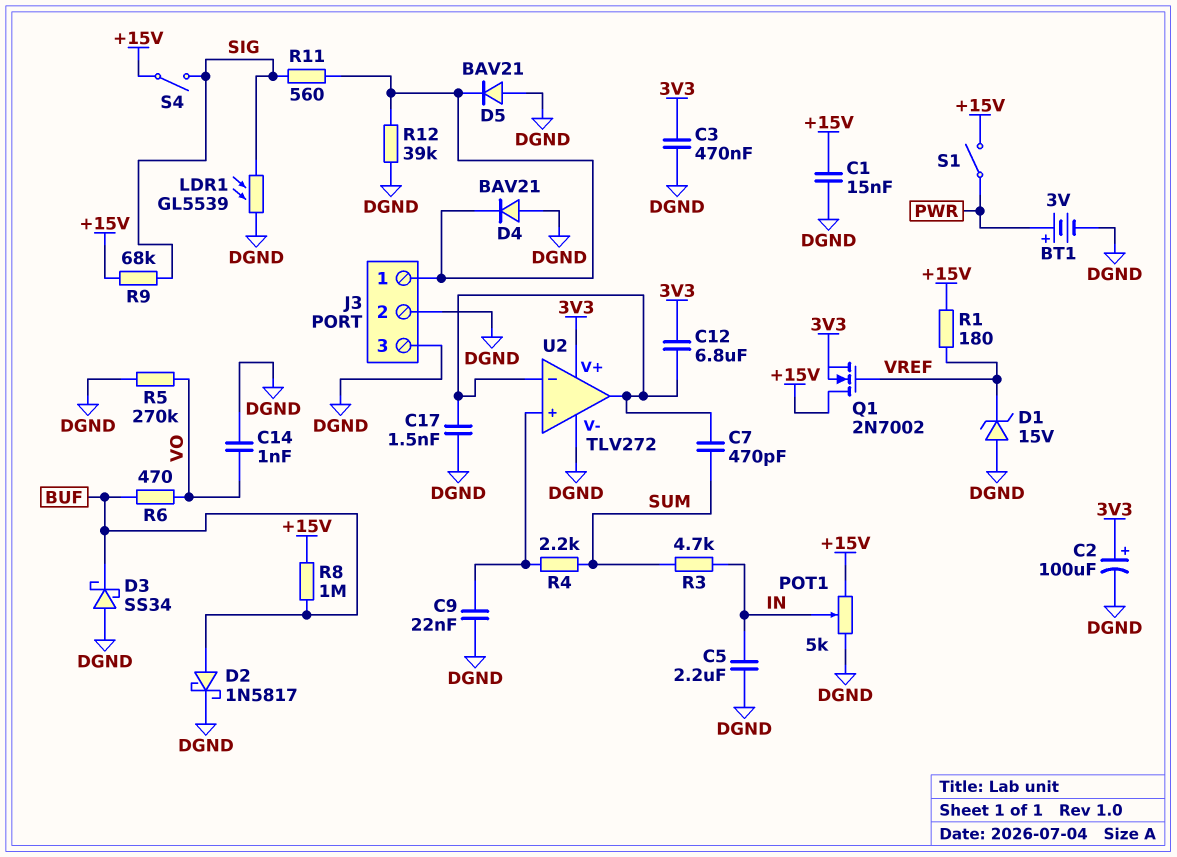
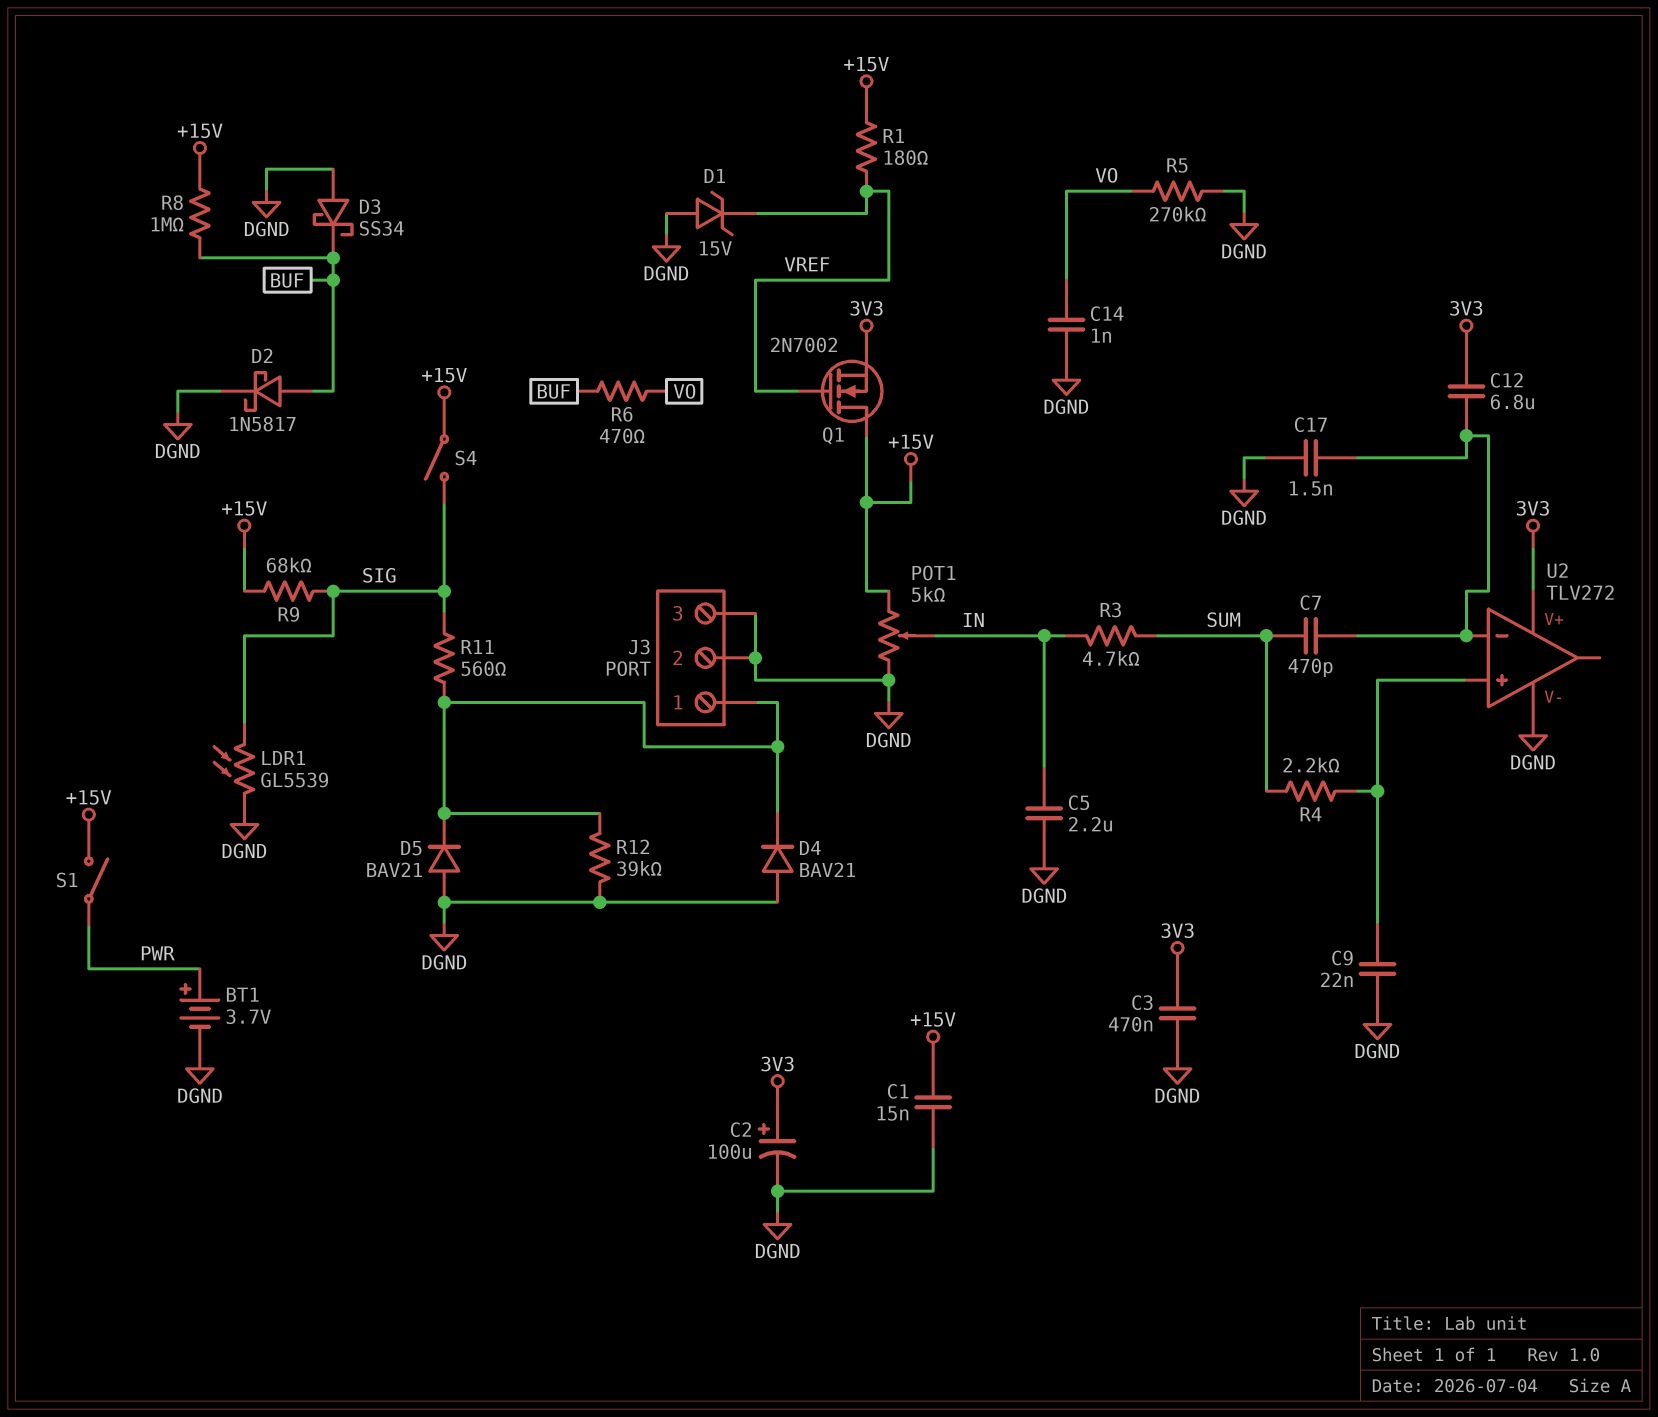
BT1: 3V (plus PWR, minus DGND) -> 3.7V (plus PWR, minus DGND)
U2 pin out: U2/in- -> none

